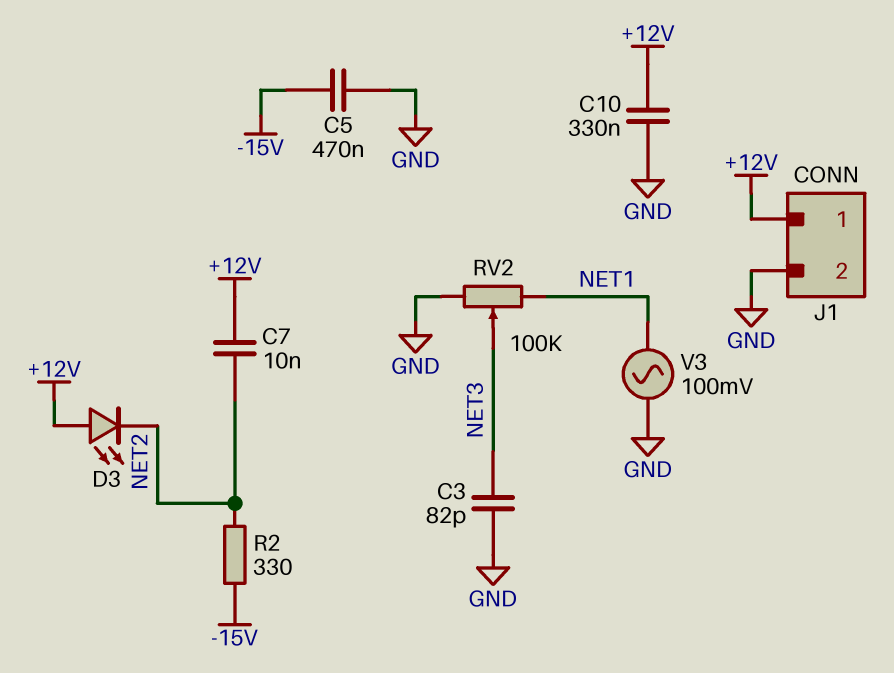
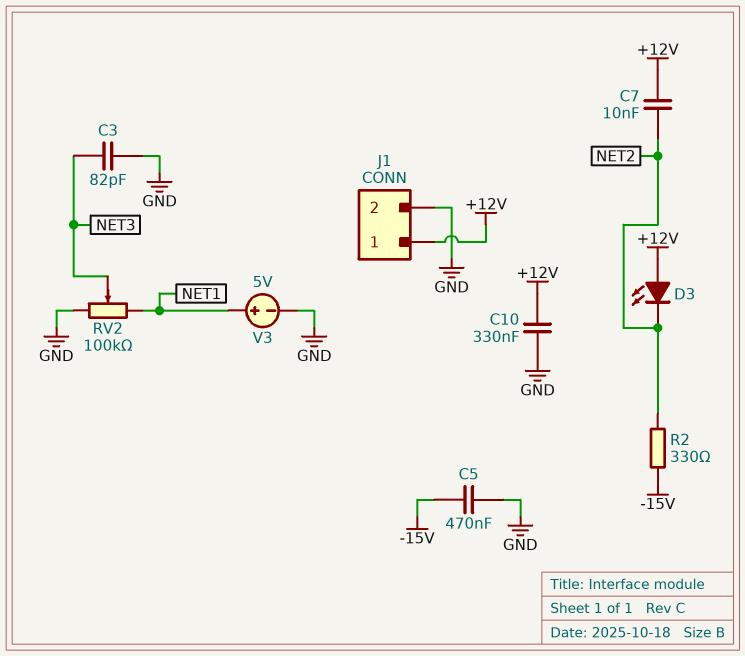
V3: AC 100mV (GND, NET1) -> 5V (plus NET1, minus GND)

